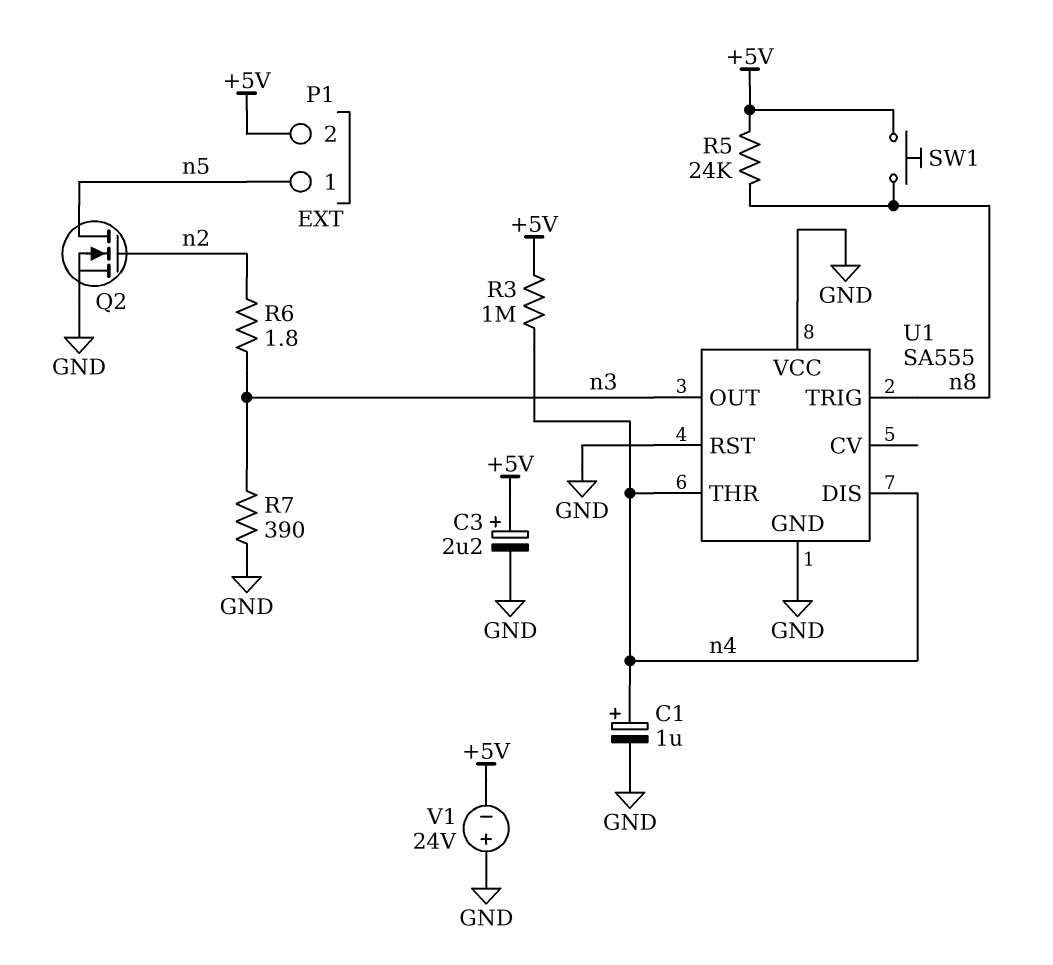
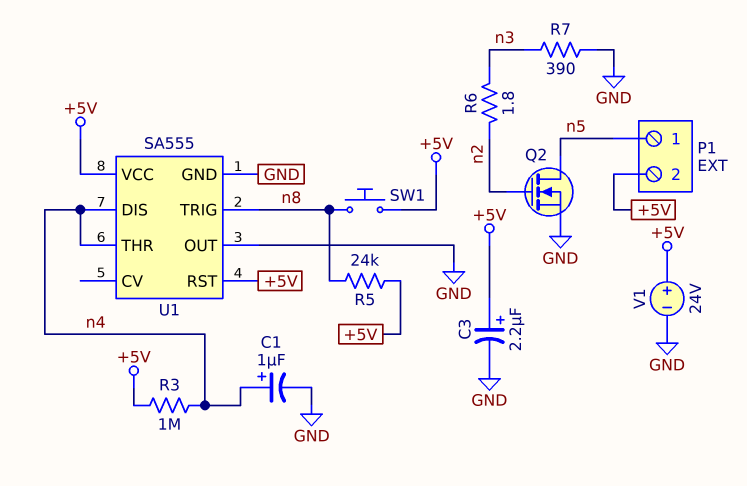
U1 pin OUT: n3 -> GND
U1 pin RST: GND -> +5V
U1 pin VCC: GND -> +5V
V1: 24V (plus GND, minus +5V) -> 24V (plus +5V, minus GND)

